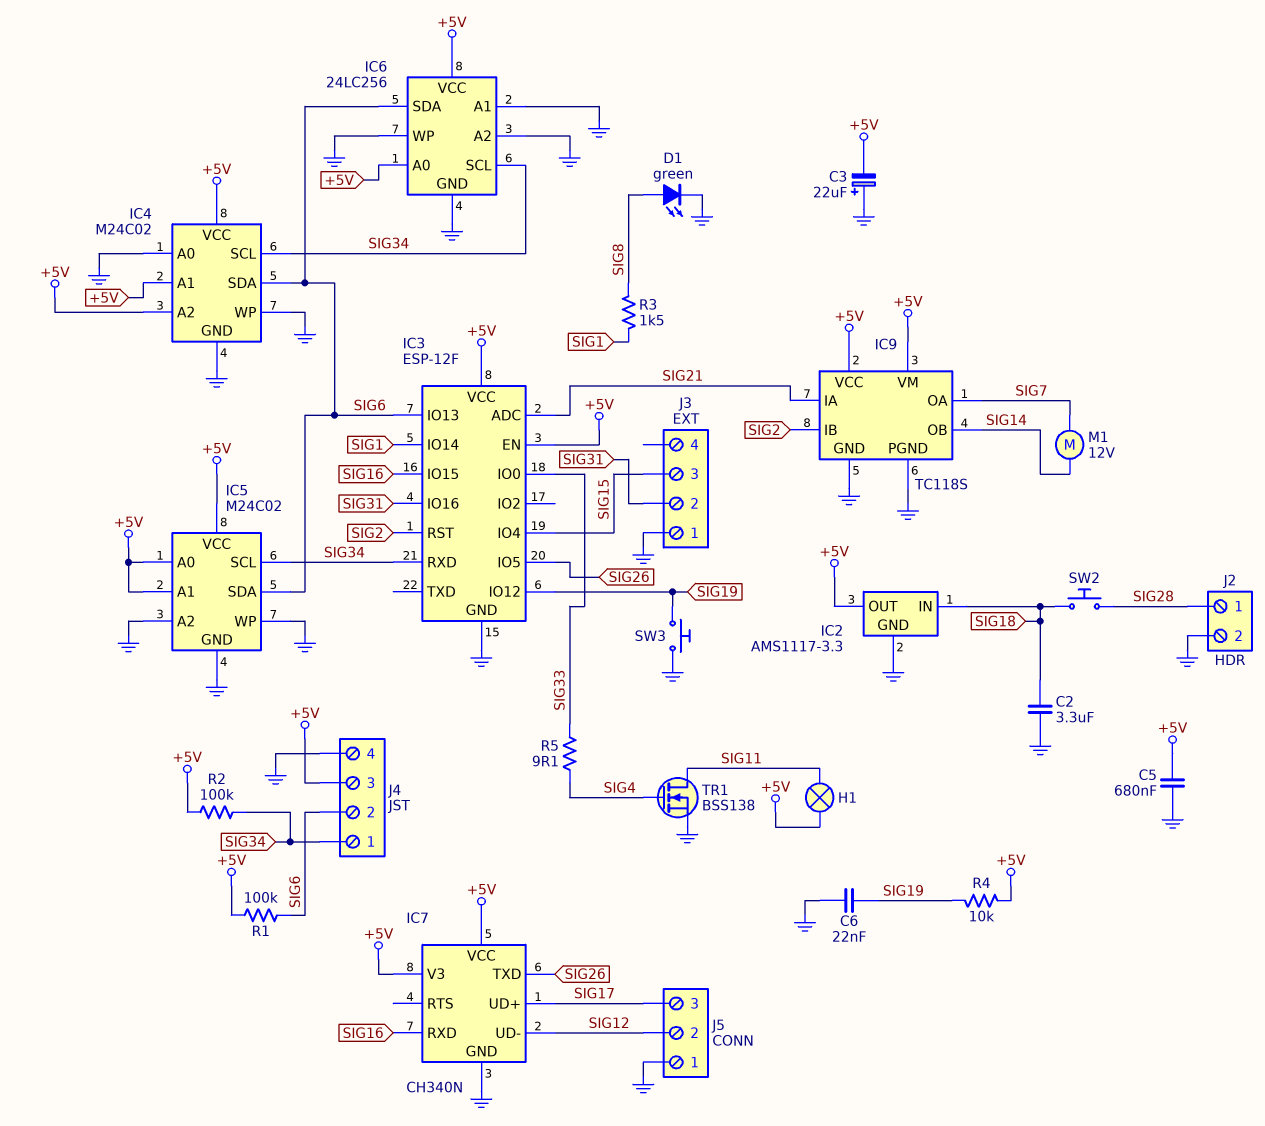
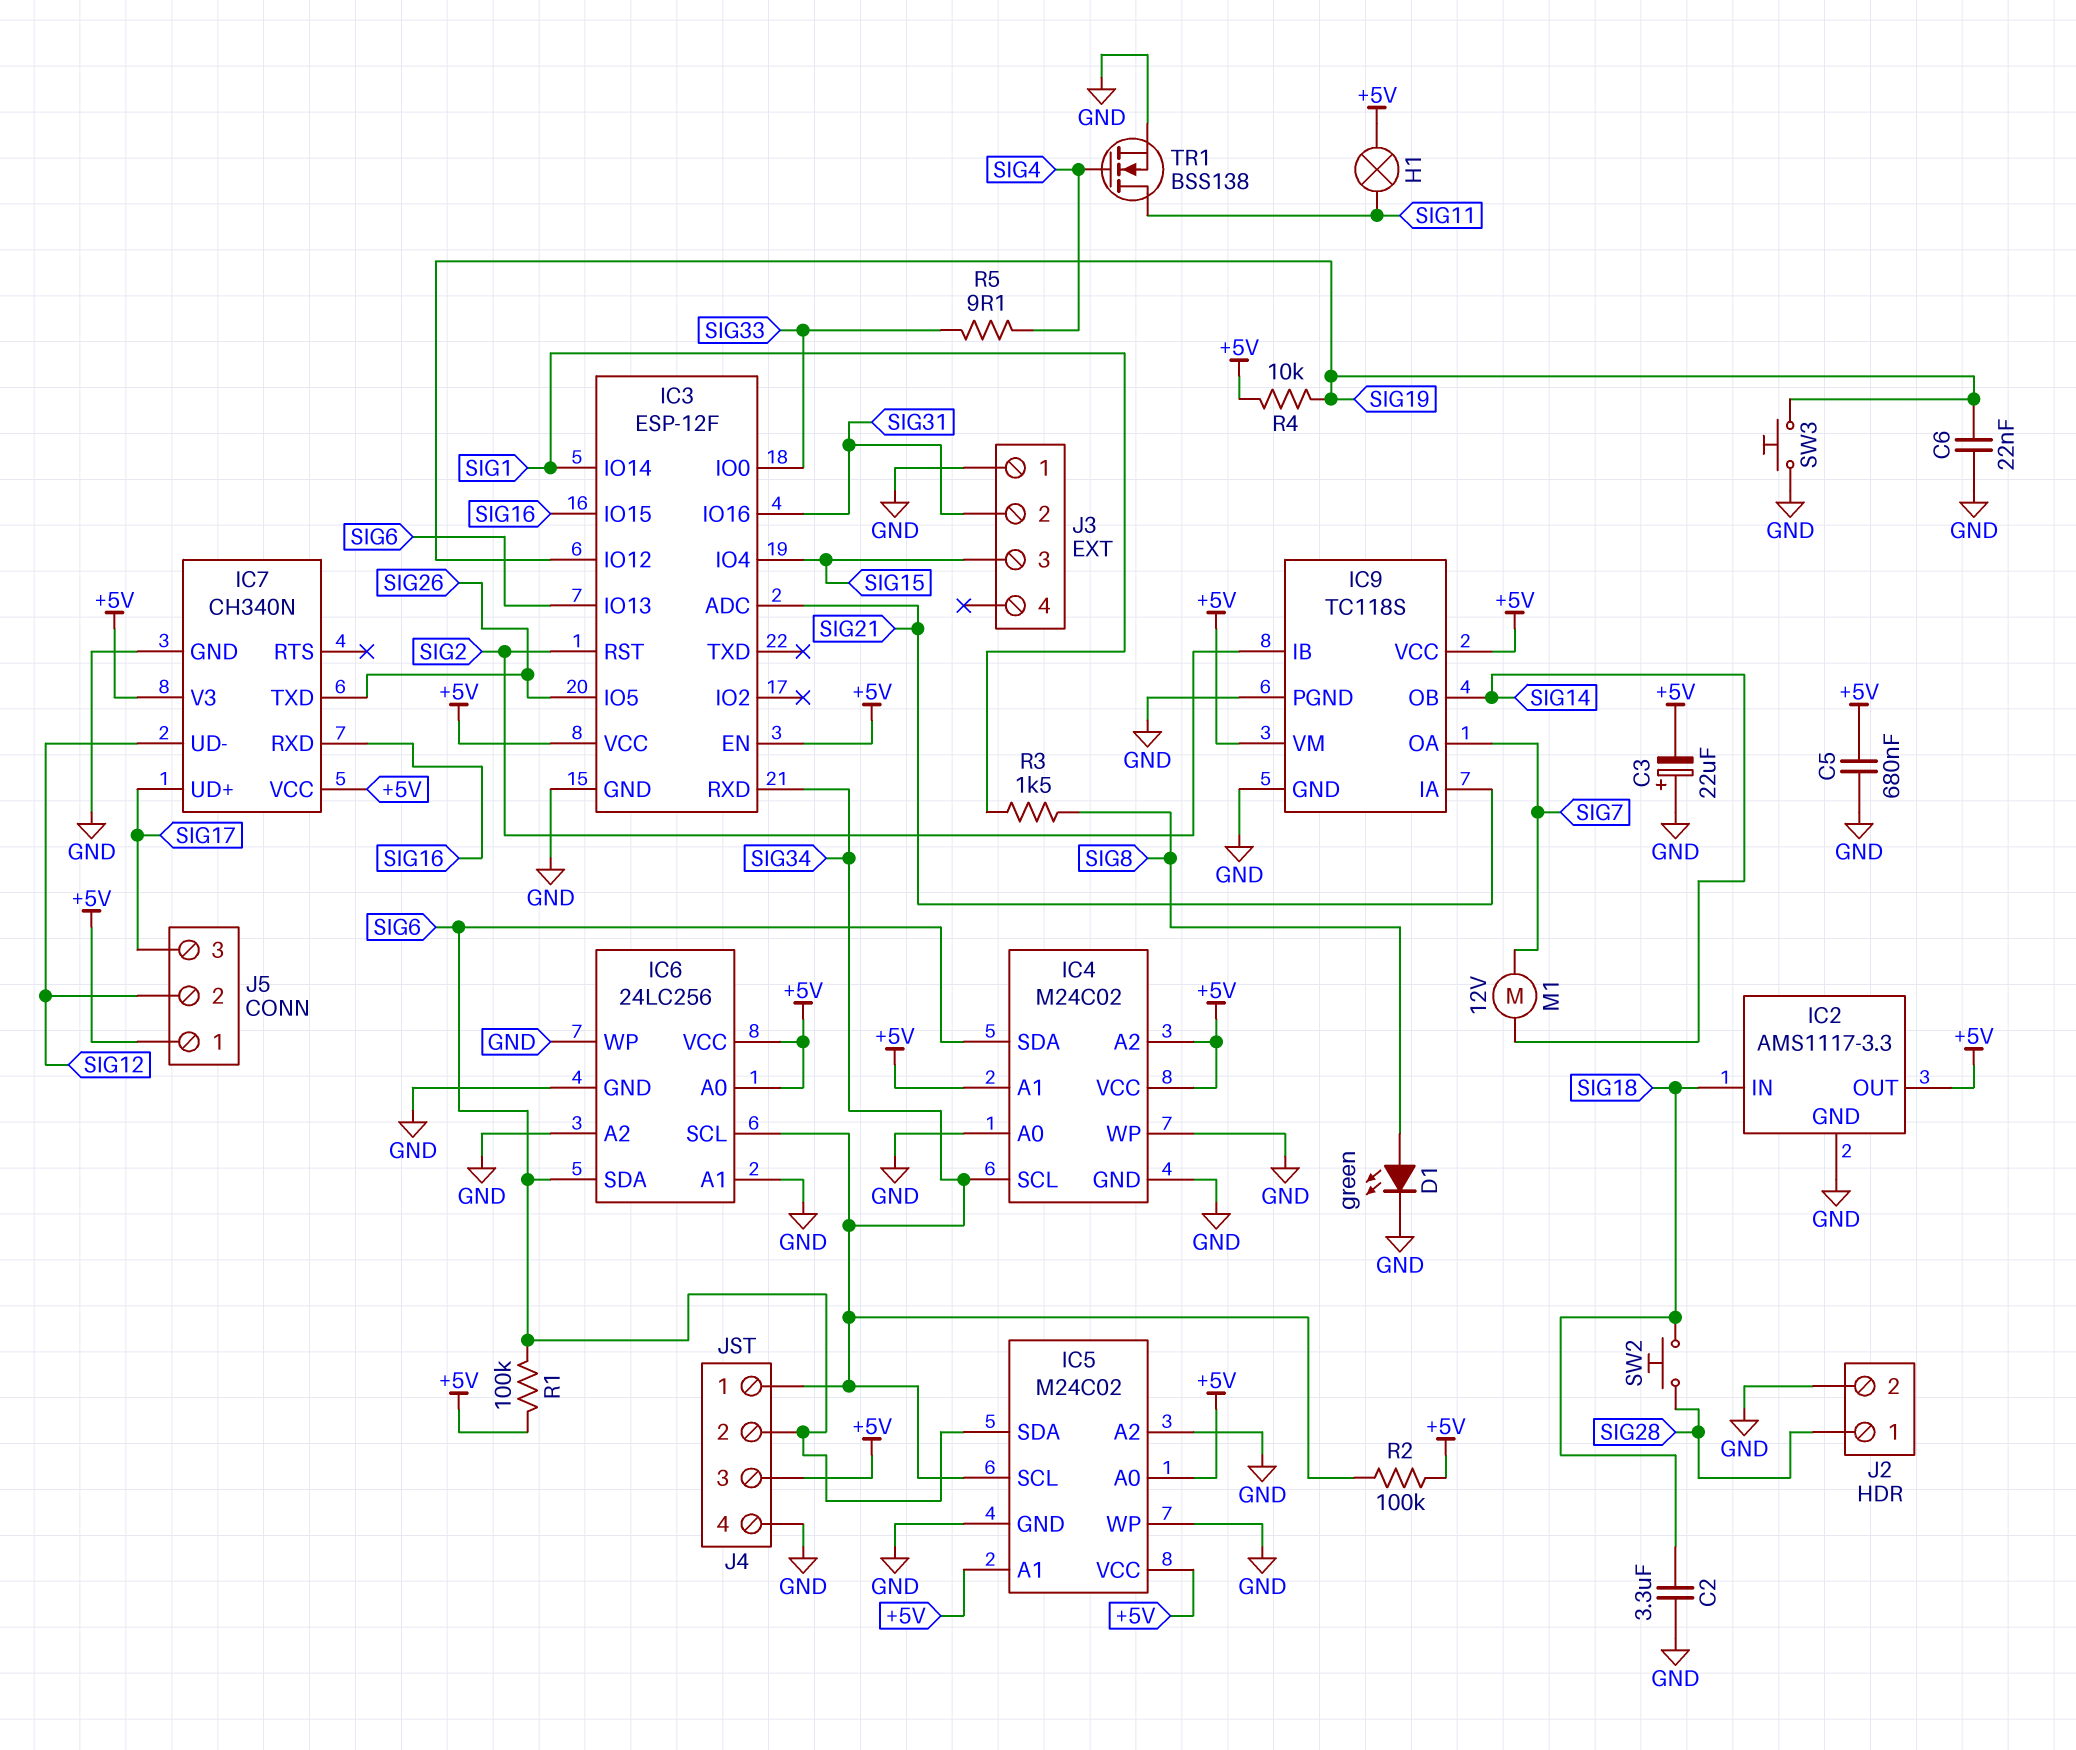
J5 pin 1: GND -> +5V

